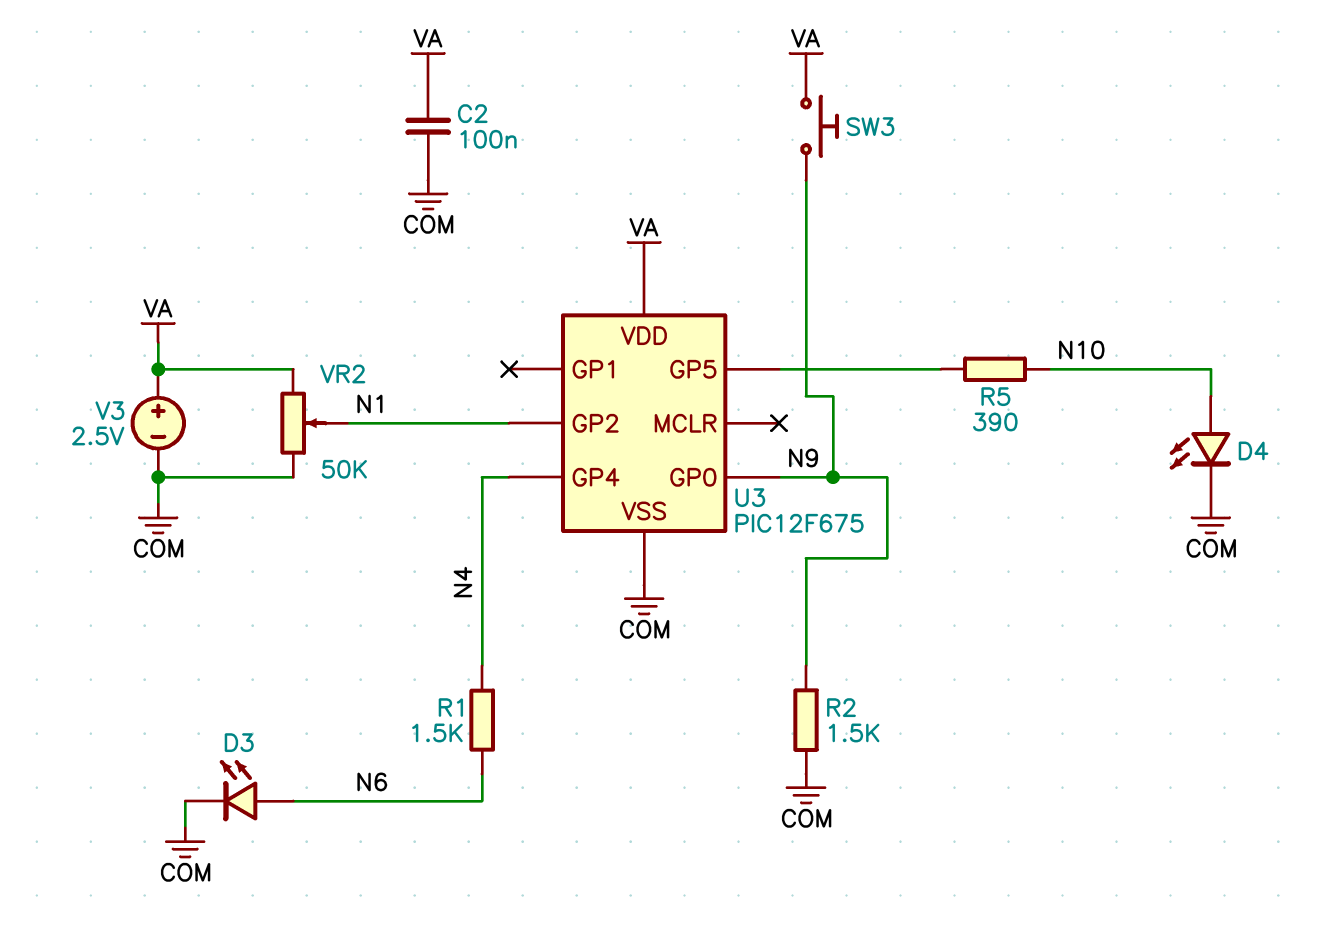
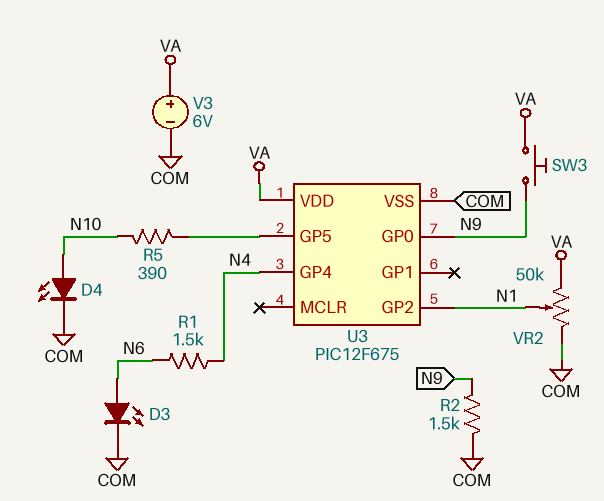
C2: 100nF (COM, VA) -> none
V3: 2.5V (plus VA, minus COM) -> 6V (plus VA, minus COM)

